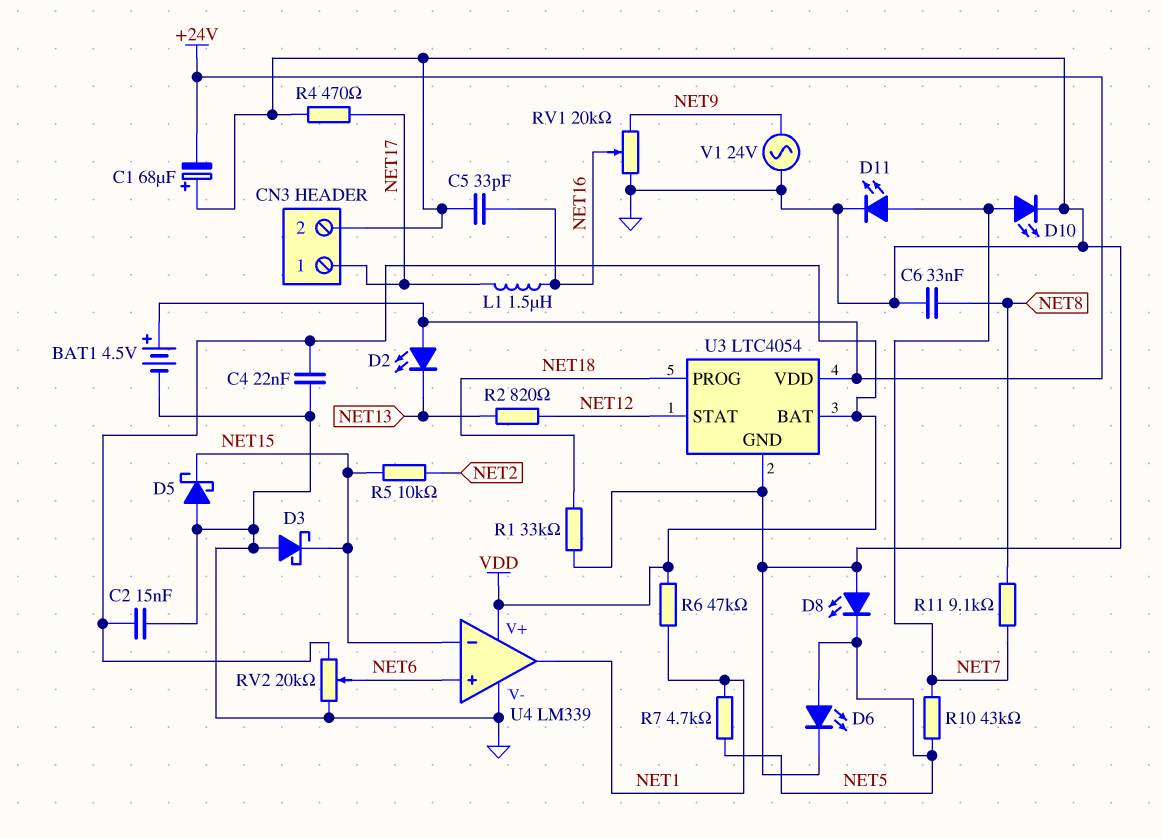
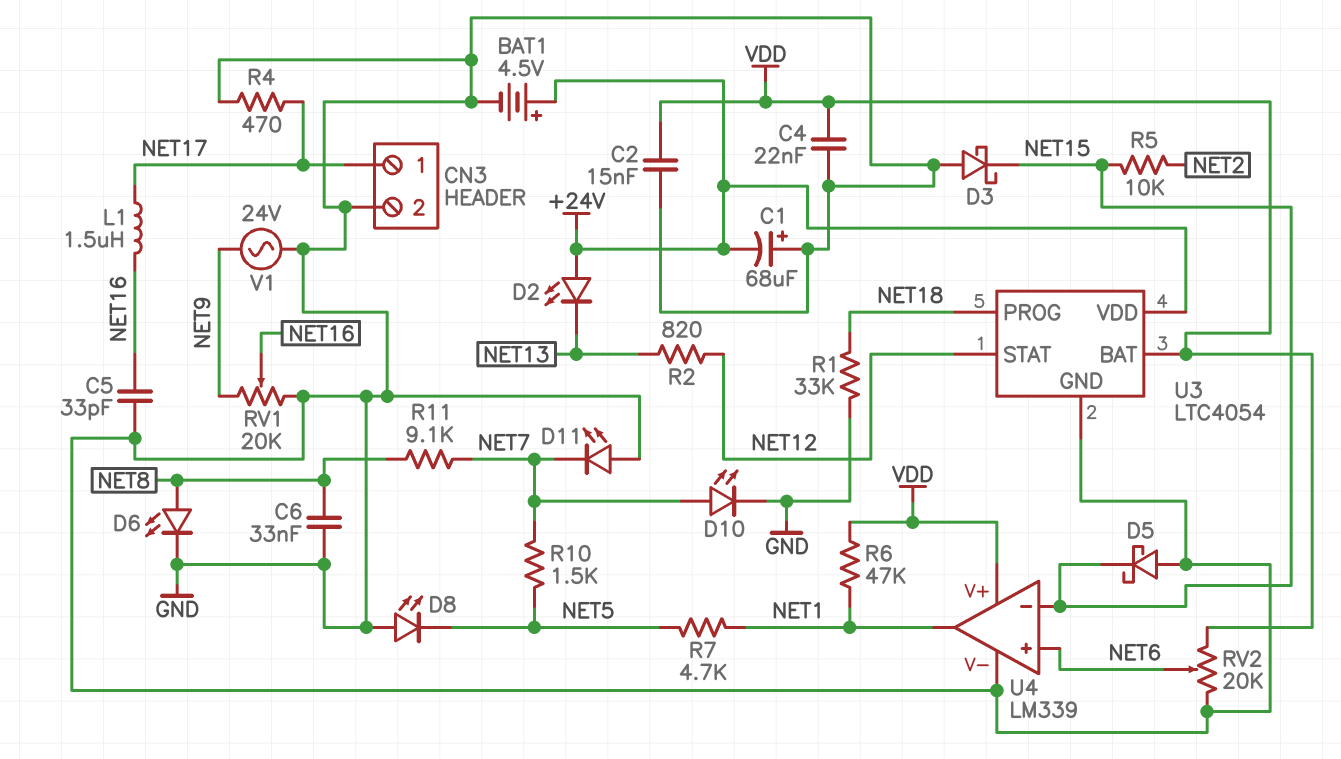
D6: LED (A NET5, K GND) -> LED (A NET8, K GND)
D11: LED (A NET7, K GND) -> LED (A GND, K NET7)
R10: 43k (NET5, NET7) -> 1.5k (NET5, NET7)

